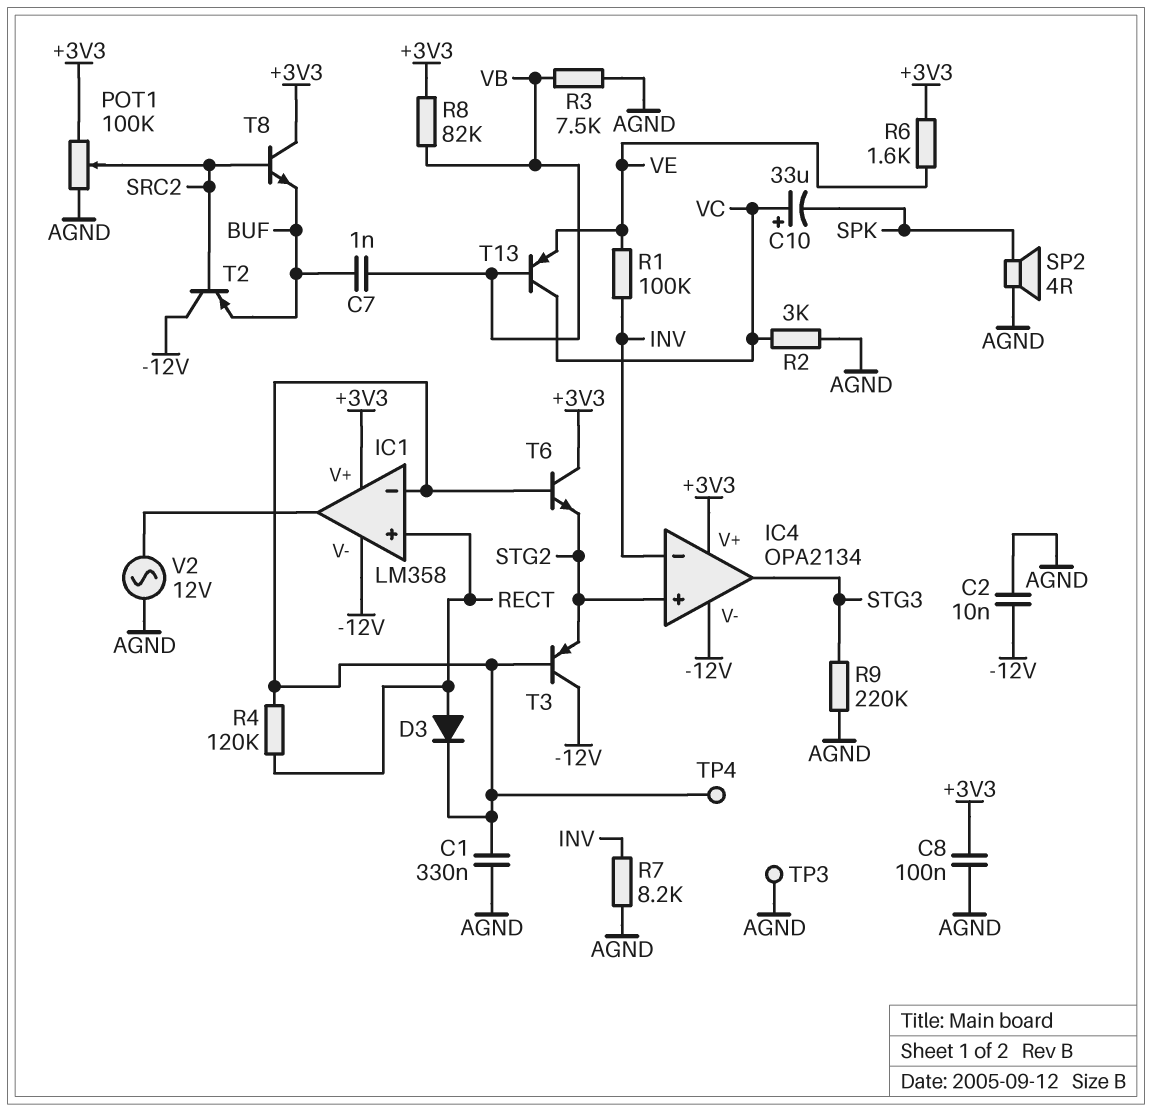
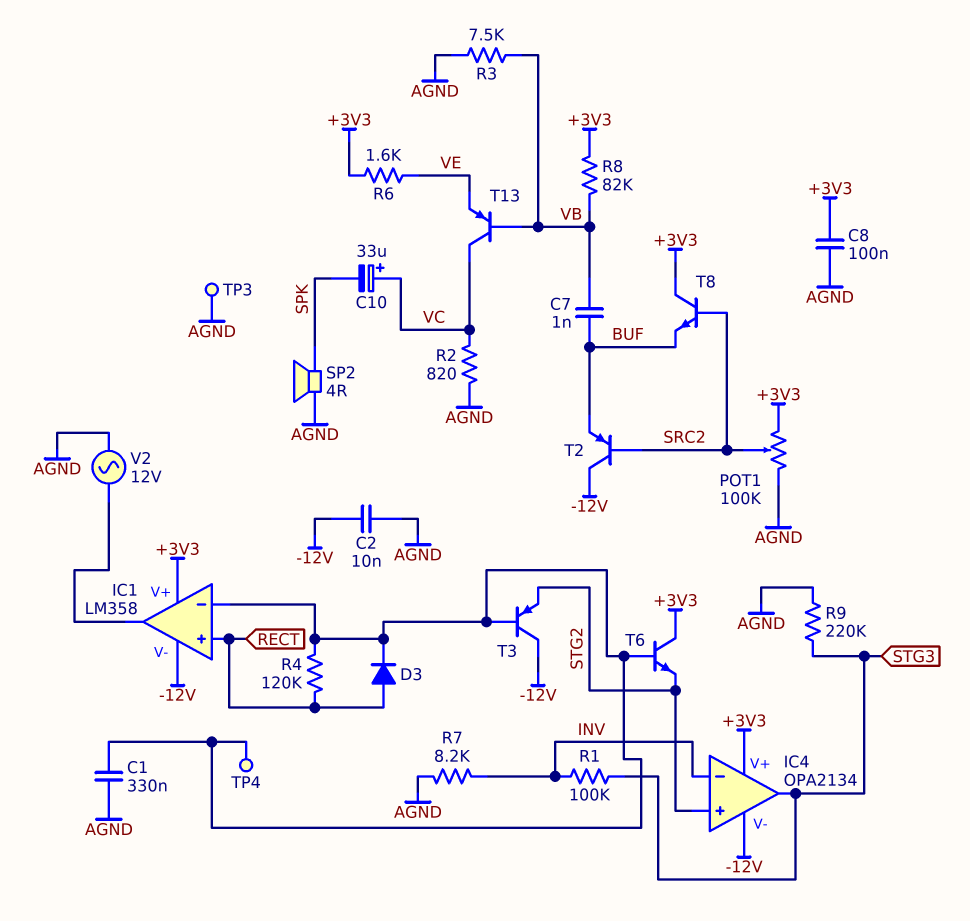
R1: 100k (INV, VE) -> 100k (INV, STG3)
R2: 3k (AGND, VC) -> 820 (AGND, VC)

